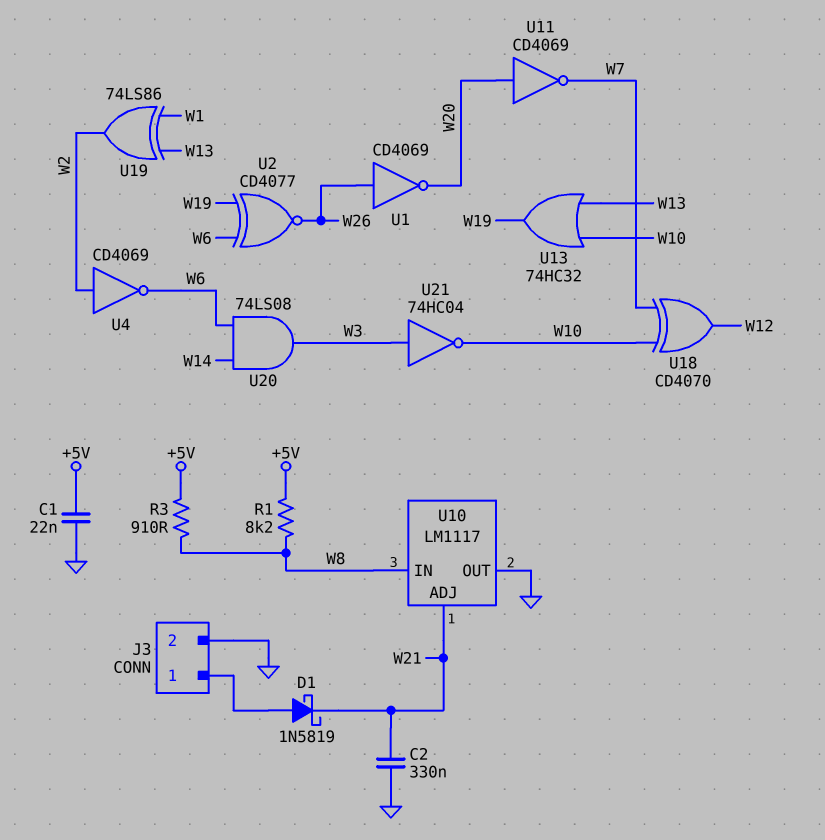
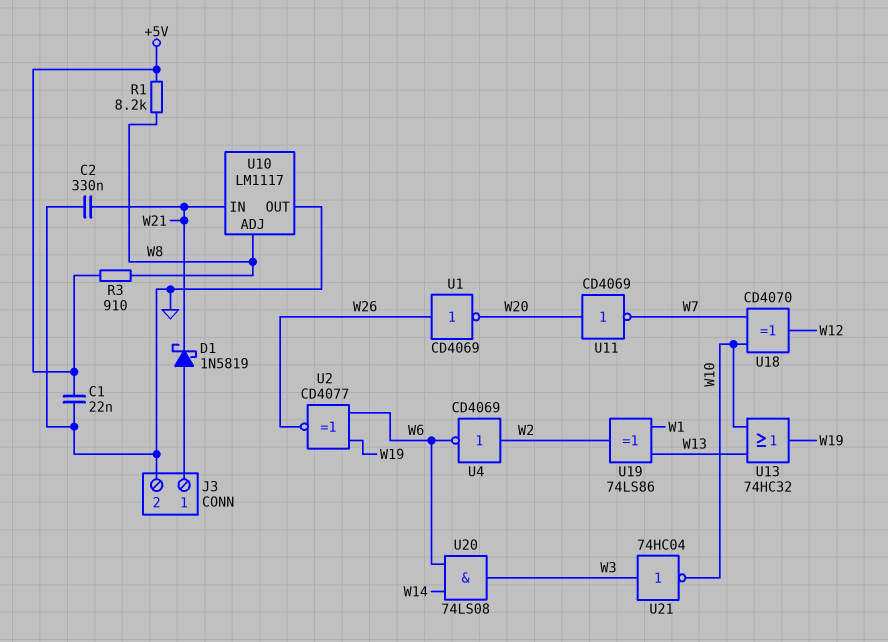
U10 pin ADJ: W21 -> W8
U10 pin IN: W8 -> W21

